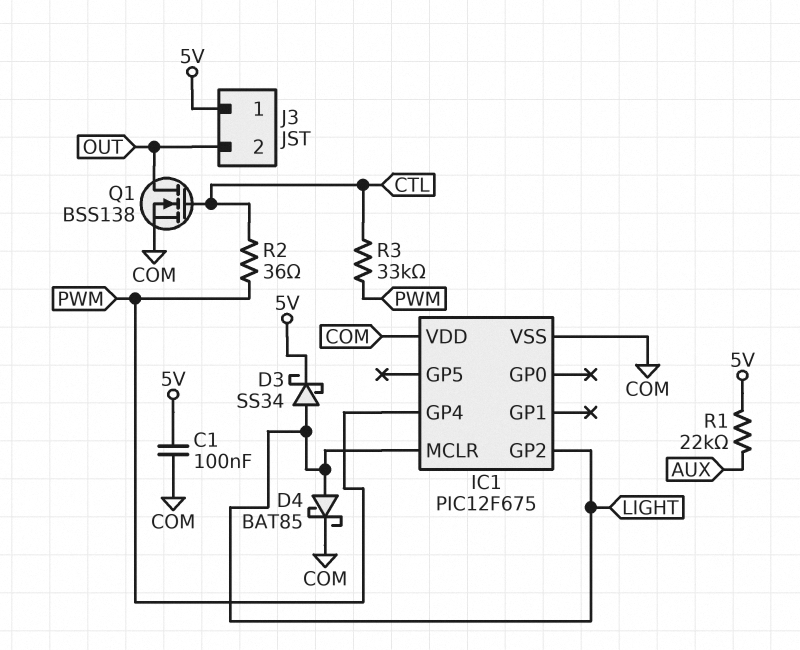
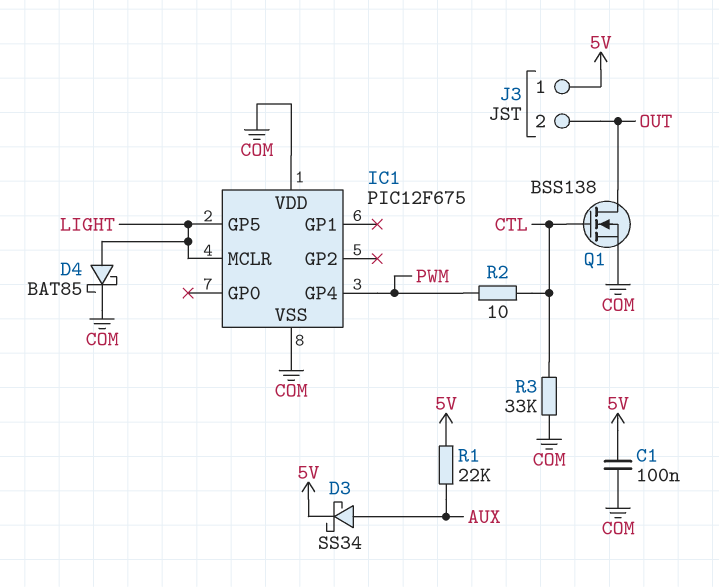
D3: schottky SS34 (A LIGHT, K 5V) -> schottky SS34 (A AUX, K 5V)
IC1 pin GP2: LIGHT -> none
IC1 pin GP5: none -> LIGHT
R2: 36 (CTL, PWM) -> 10 (CTL, PWM)
R3: 33k (CTL, PWM) -> 33k (COM, CTL)

